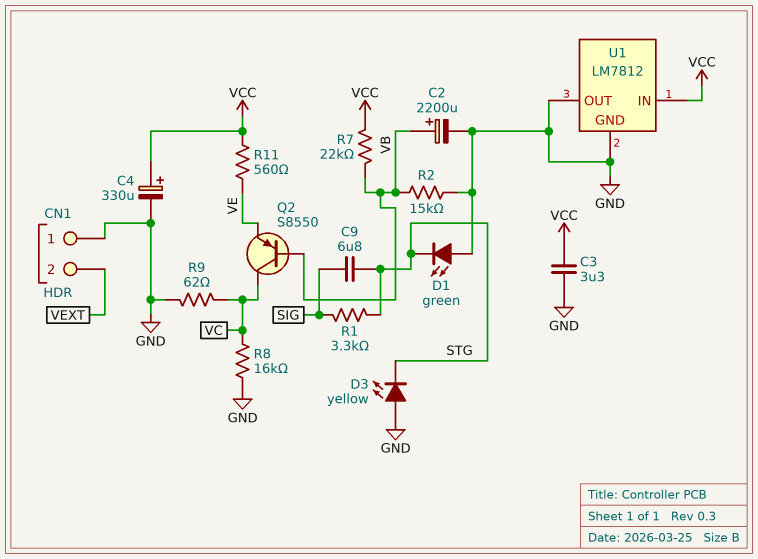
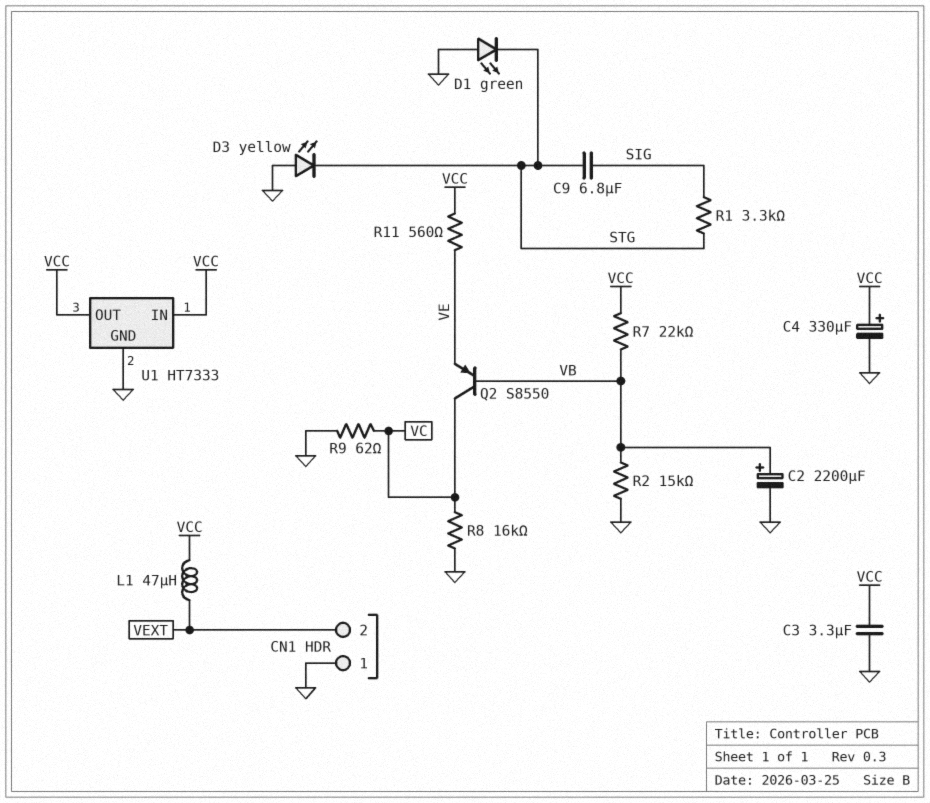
L1: none -> 47uH (VCC, VEXT)
U1: LM7812 -> HT7333
U1 pin OUT: GND -> VCC

